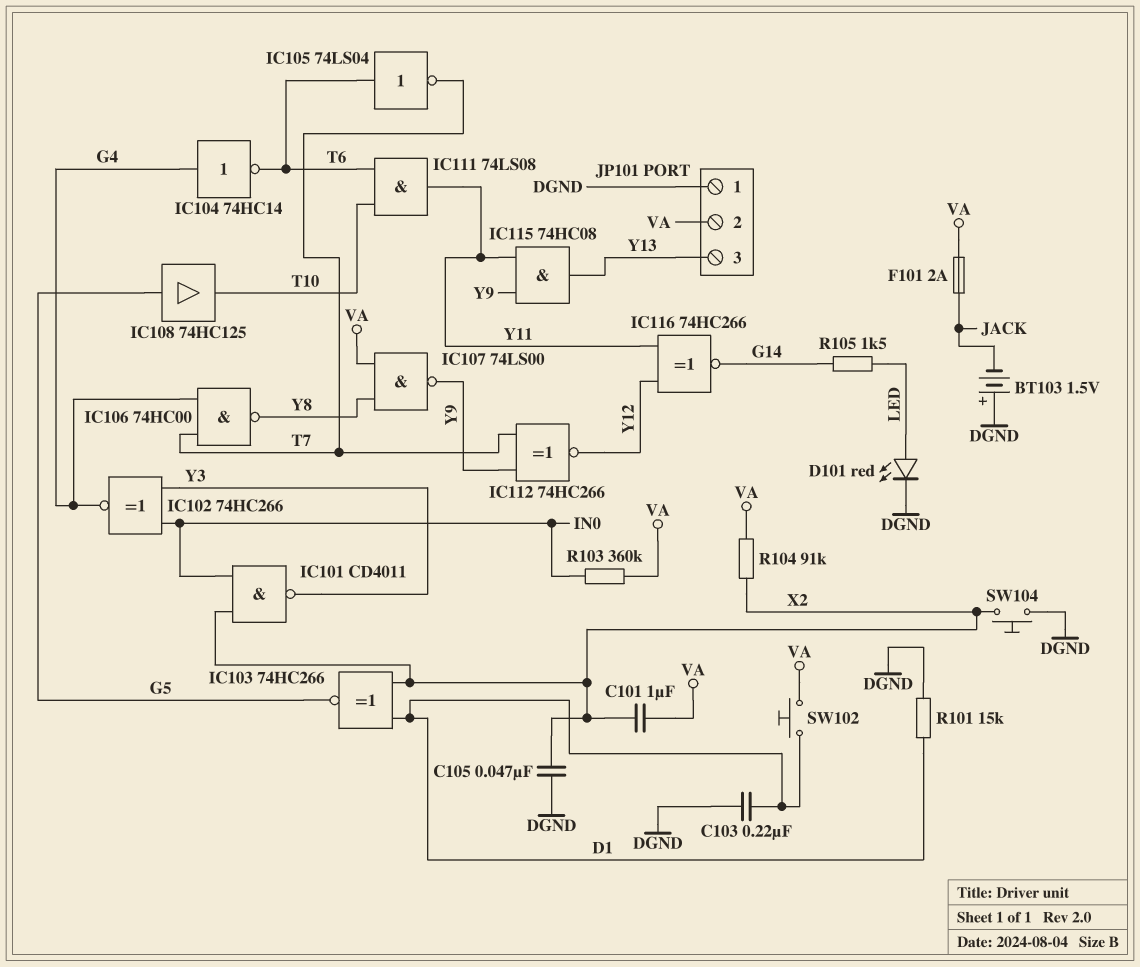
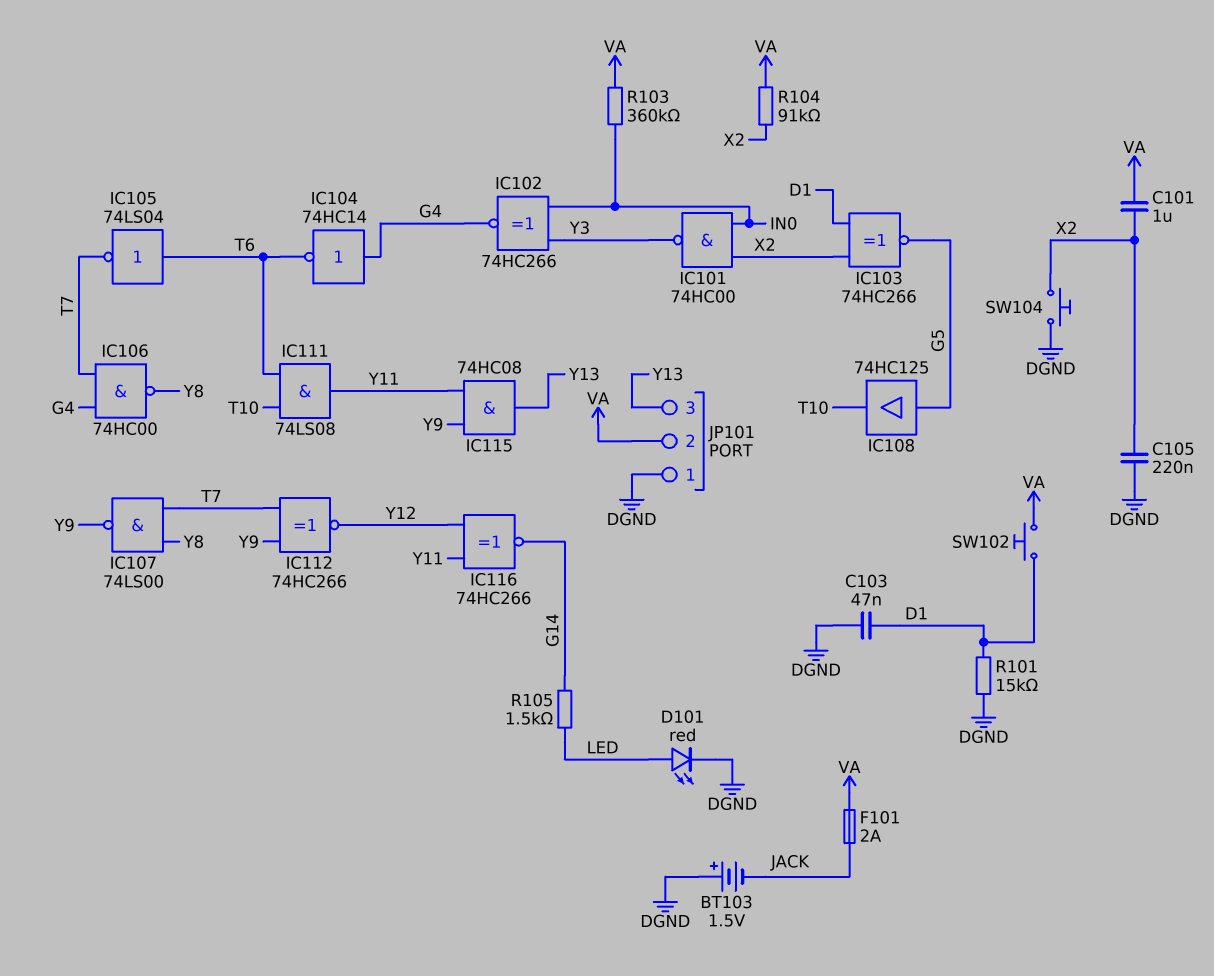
C103: 220nF (D1, DGND) -> 47nF (D1, DGND)
C105: 47nF (DGND, X2) -> 220nF (DGND, X2)
IC101: NAND CD4011 (in IN0, in X2, out Y3) -> NAND 74HC00 (in IN0, in X2, out Y3)
IC107: NAND 74LS00 (in VA, in Y8, out Y9) -> NAND 74LS00 (in T7, in Y8, out Y9)

